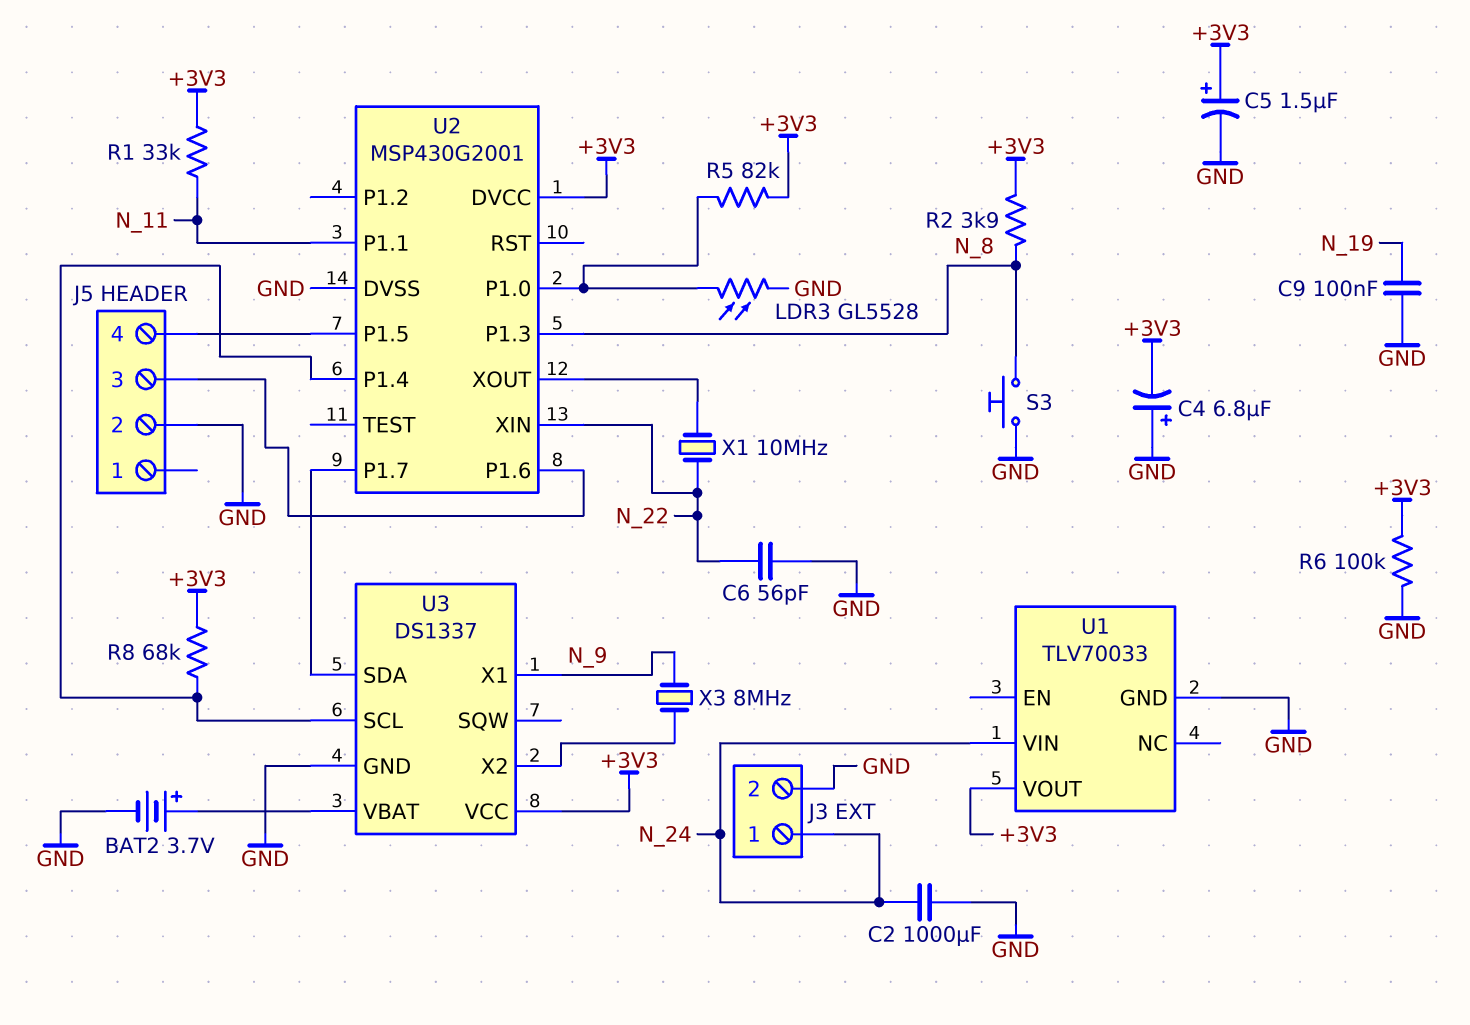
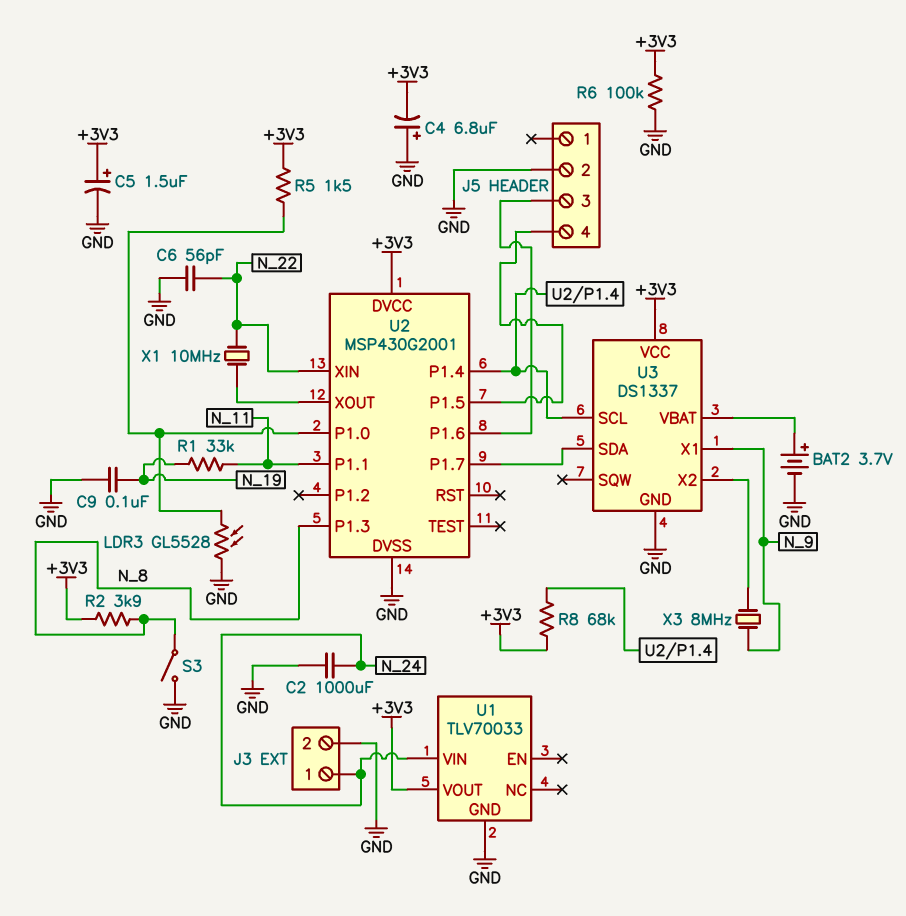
R1: 33k (+3V3, N_11) -> 33k (N_11, N_19)
R5: 82k (+3V3, U2/P1.0) -> 1.5k (+3V3, U2/P1.0)
S3: button (GND, N_8) -> switch (GND, N_8)

